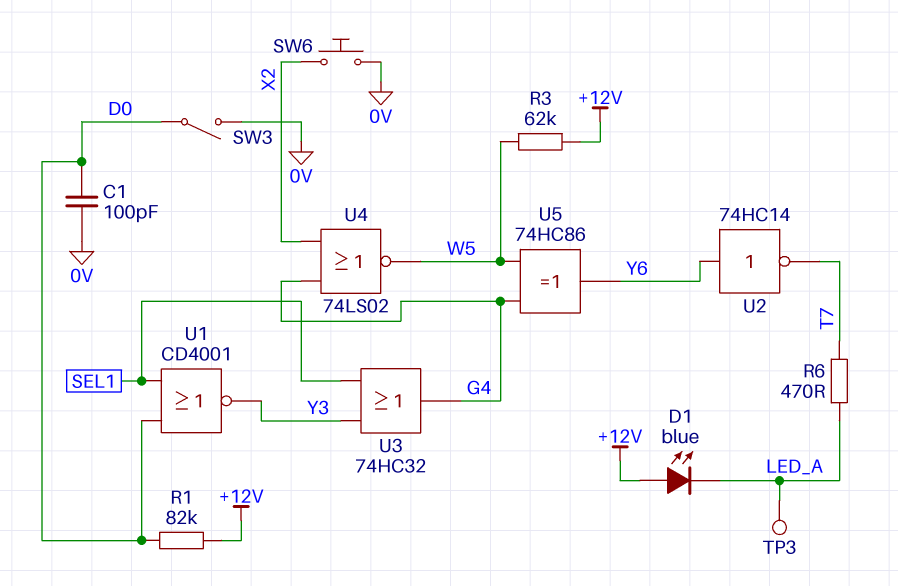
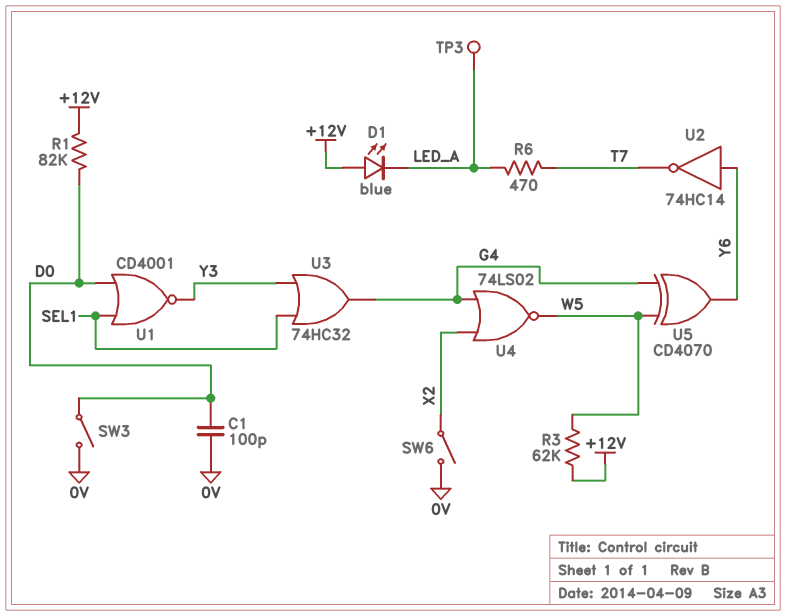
SW6: button (0V, X2) -> switch (0V, X2)
U5: XOR 74HC86 (in G4, in W5, out Y6) -> XOR CD4070 (in G4, in W5, out Y6)

